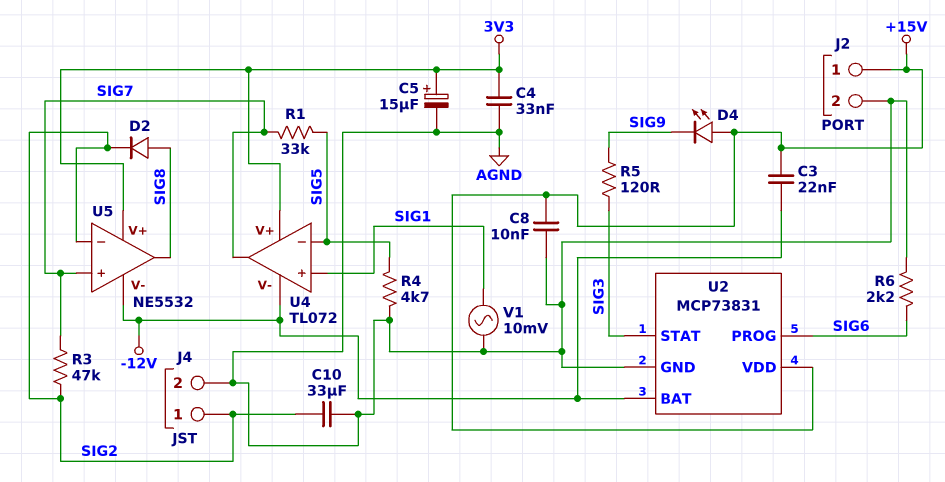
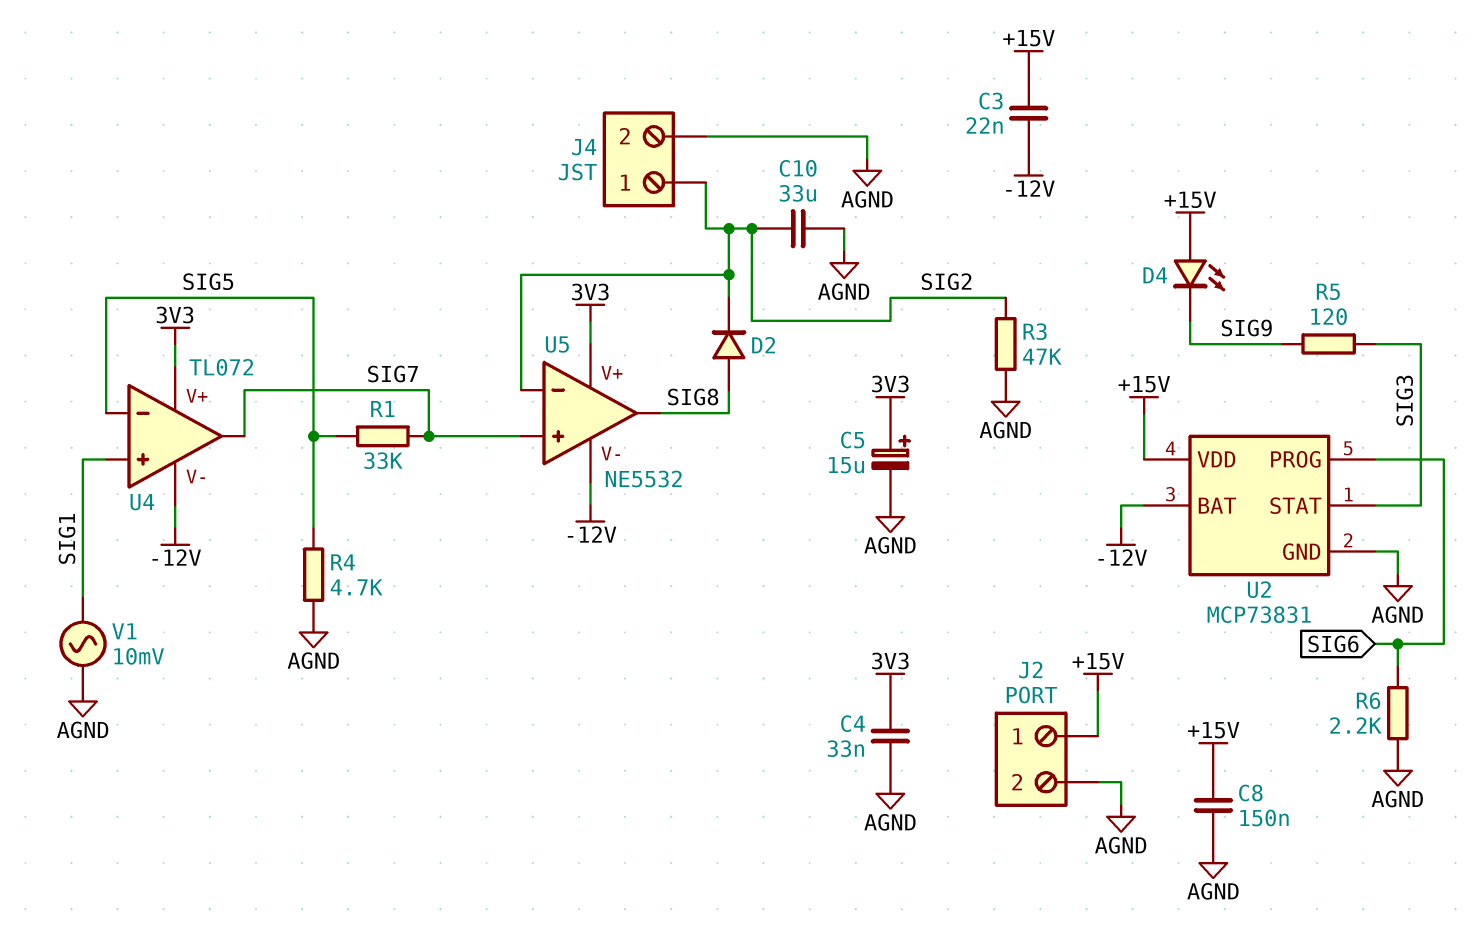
C8: 10nF (+15V, AGND) -> 150nF (+15V, AGND)
R3: 47k (SIG2, SIG7) -> 47k (AGND, SIG2)

